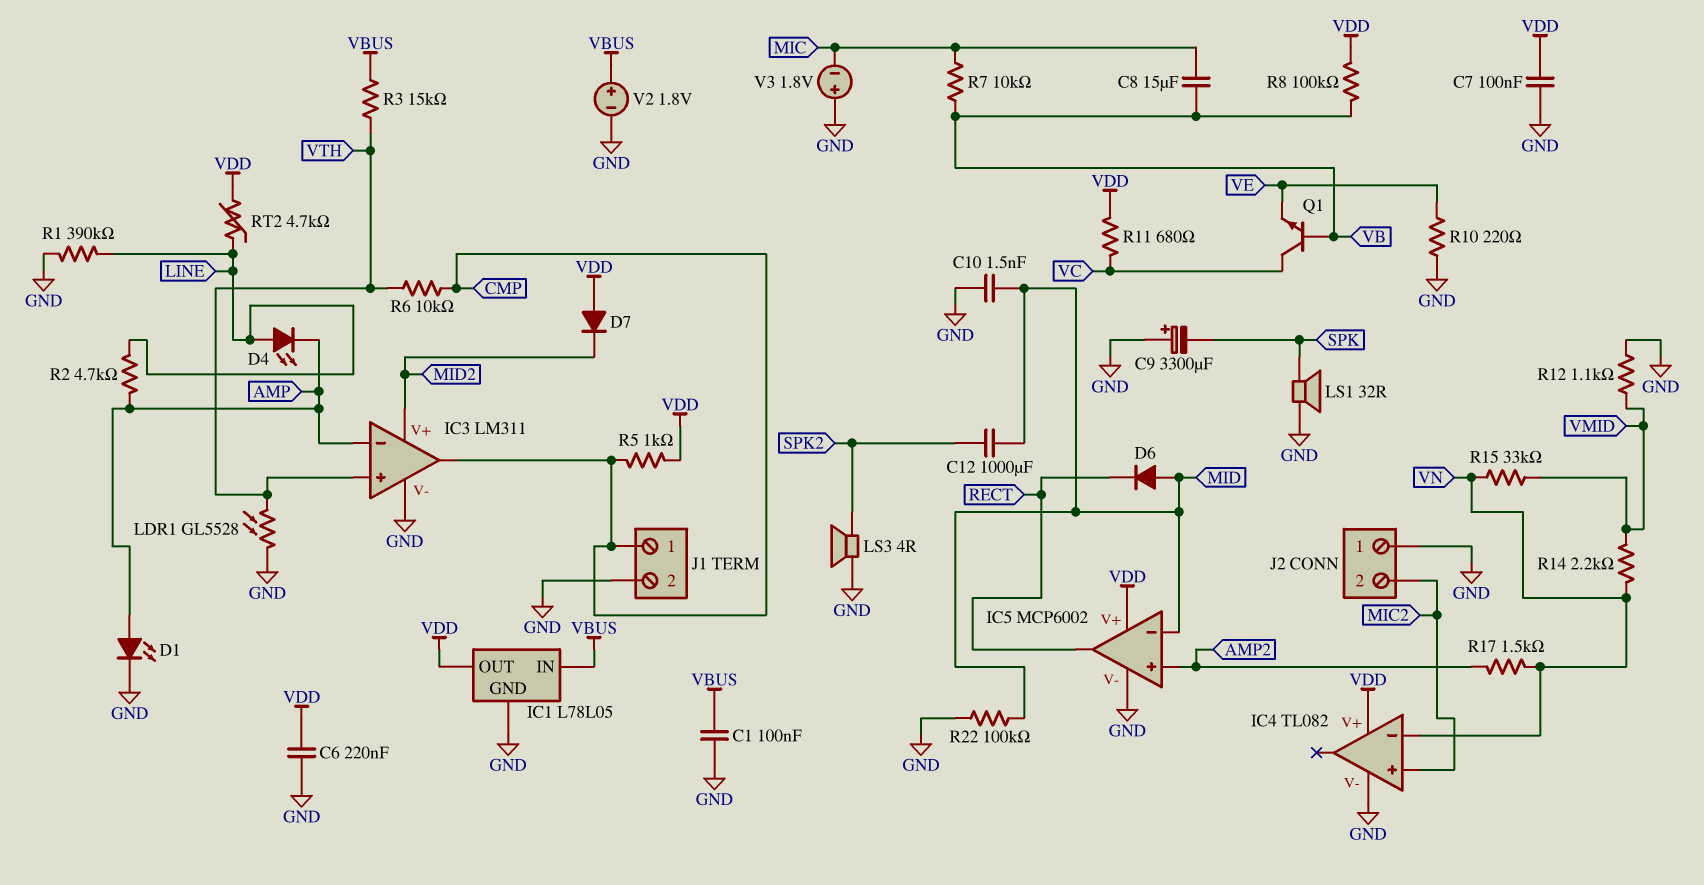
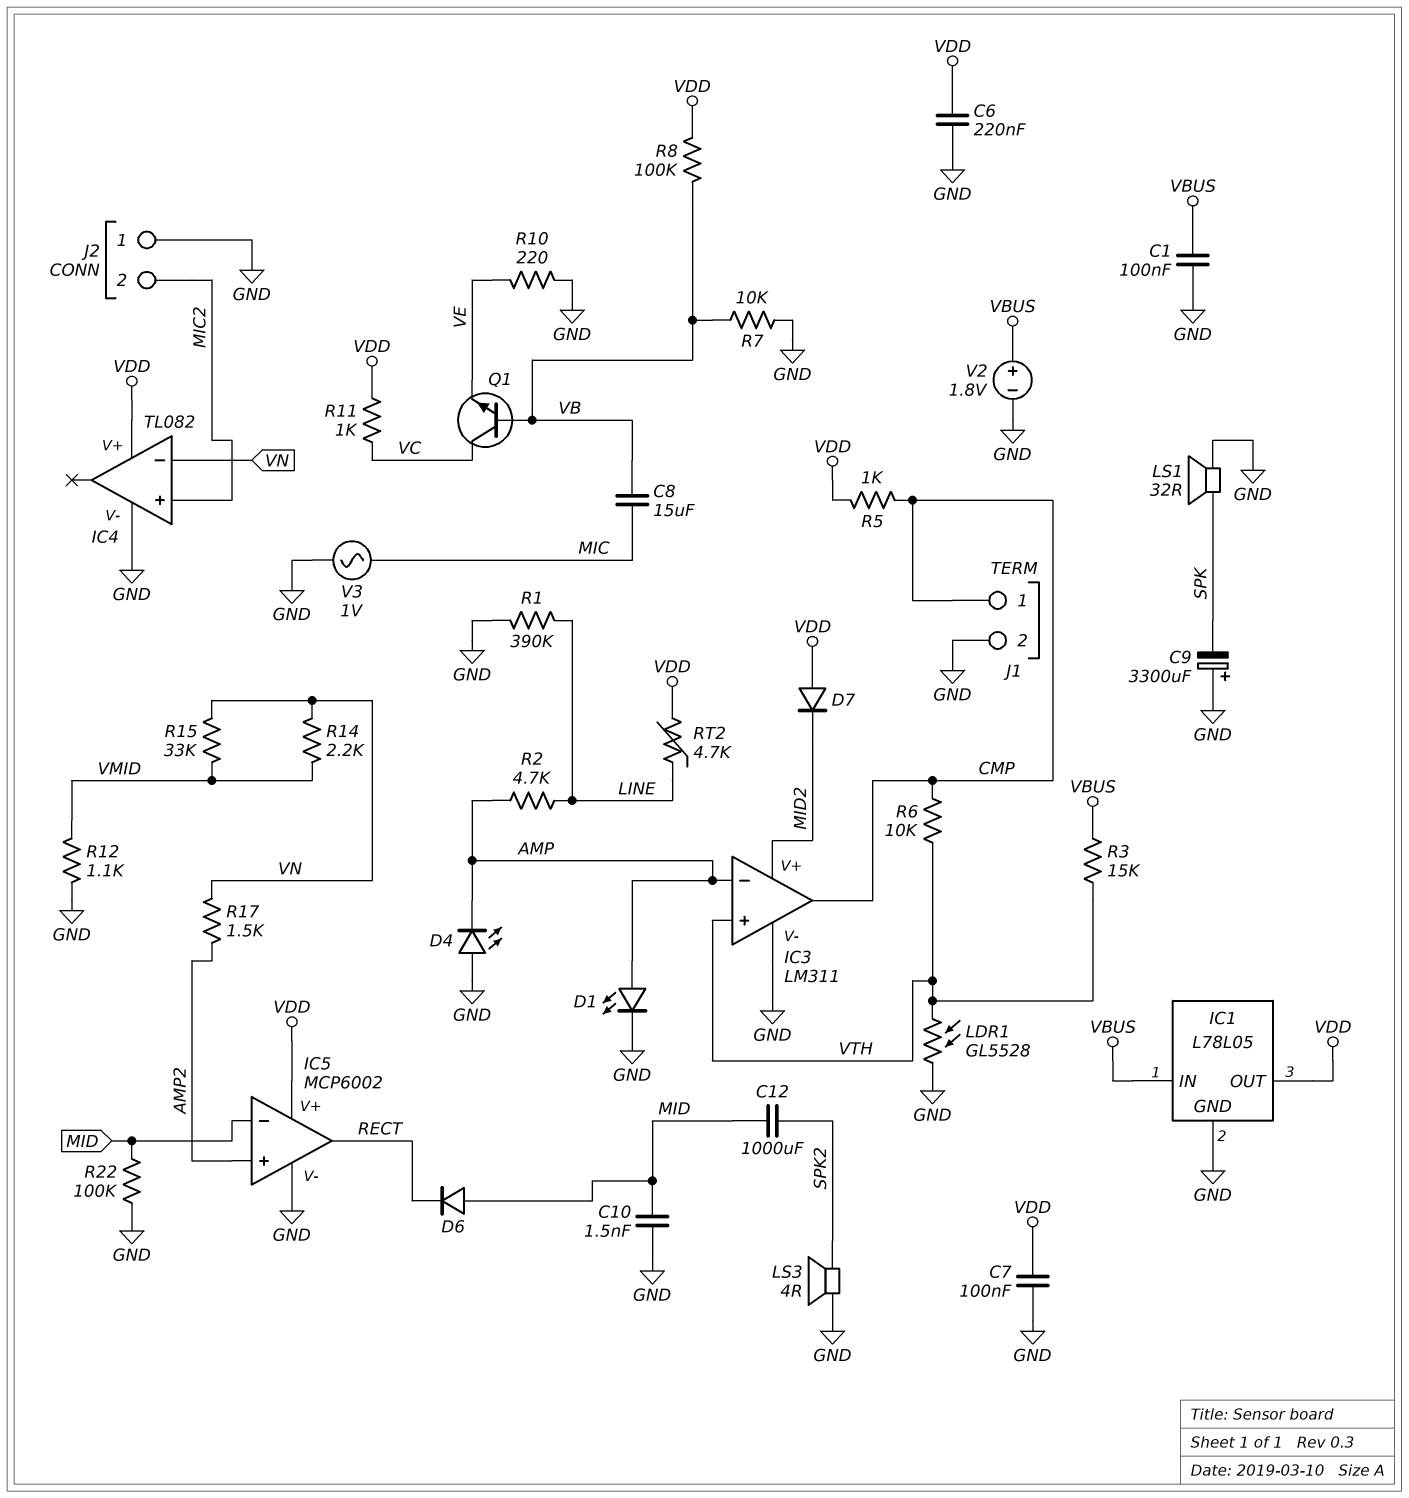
D4: LED (A LINE, K AMP) -> LED (A GND, K AMP)
R7: 10k (MIC, VB) -> 10k (GND, VB)
R11: 680 (VC, VDD) -> 1k (VC, VDD)
V3: 1.8V (plus GND, minus MIC) -> AC 1V (GND, MIC)

